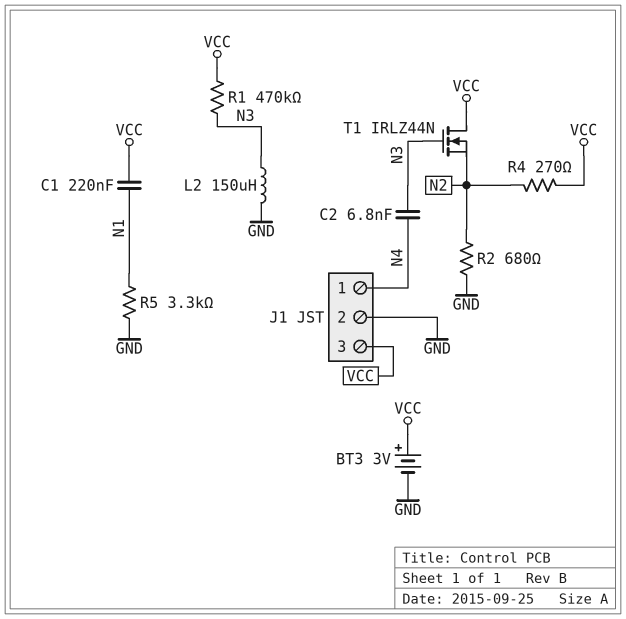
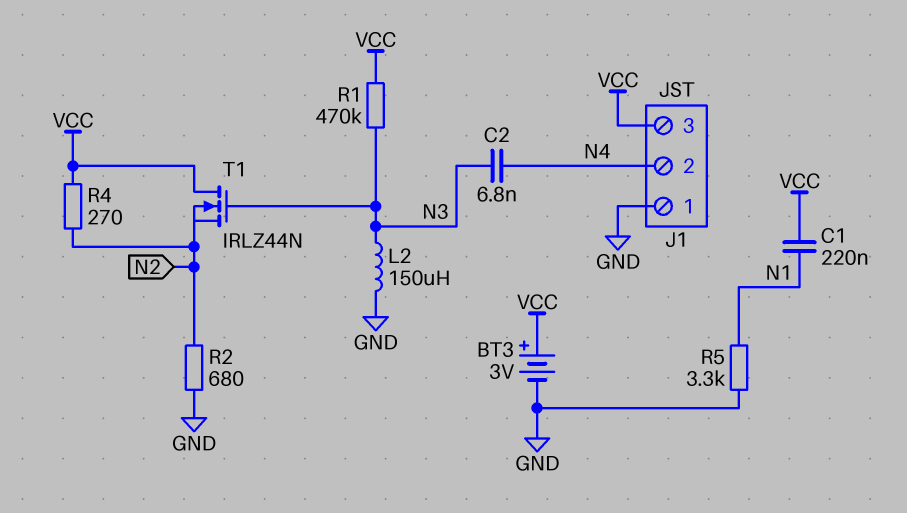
J1 pin 1: N4 -> GND
J1 pin 2: GND -> N4

